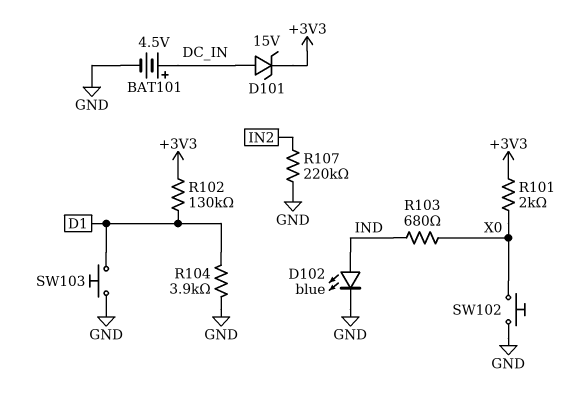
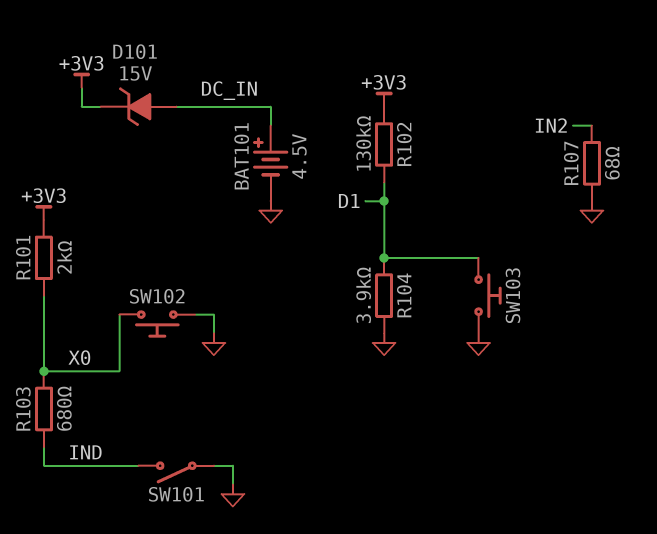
D102: LED blue (A IND, K GND) -> none
R107: 220k (GND, IN2) -> 68 (GND, IN2)
SW101: none -> switch (GND, IND)

